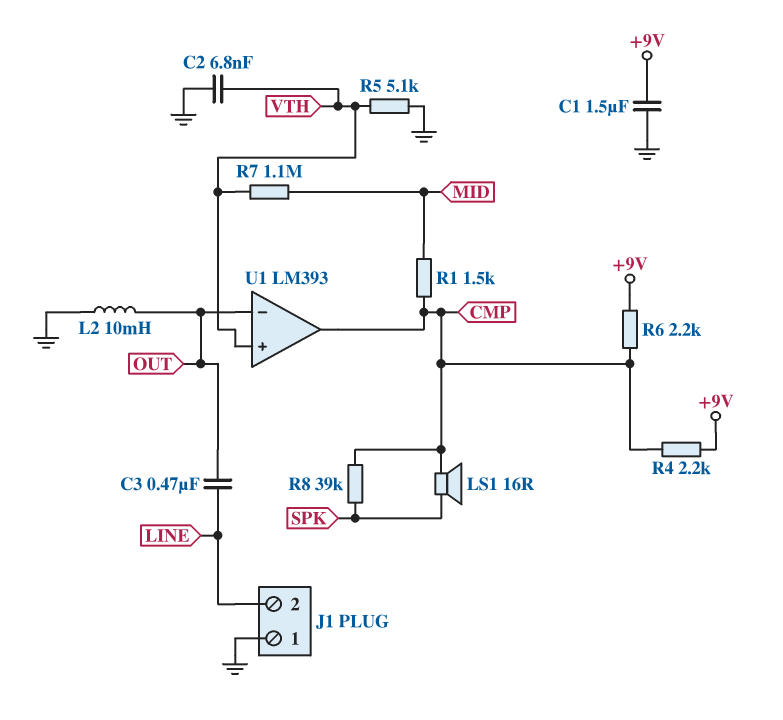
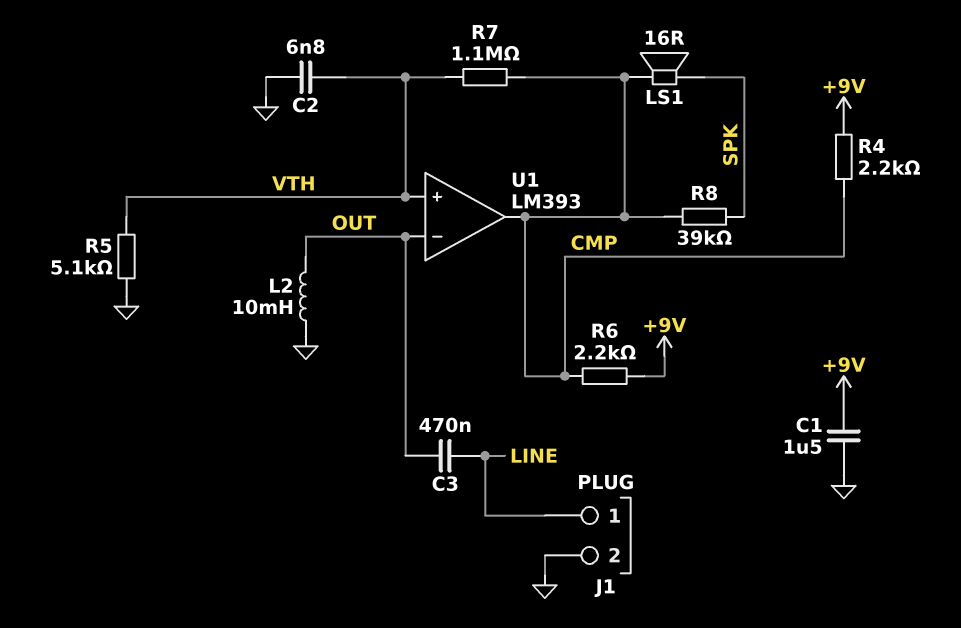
J1 pin 1: GND -> LINE
J1 pin 2: LINE -> GND
R1: 1.5k (CMP, MID) -> none
R7: 1.1M (MID, VTH) -> 1.1M (CMP, VTH)

